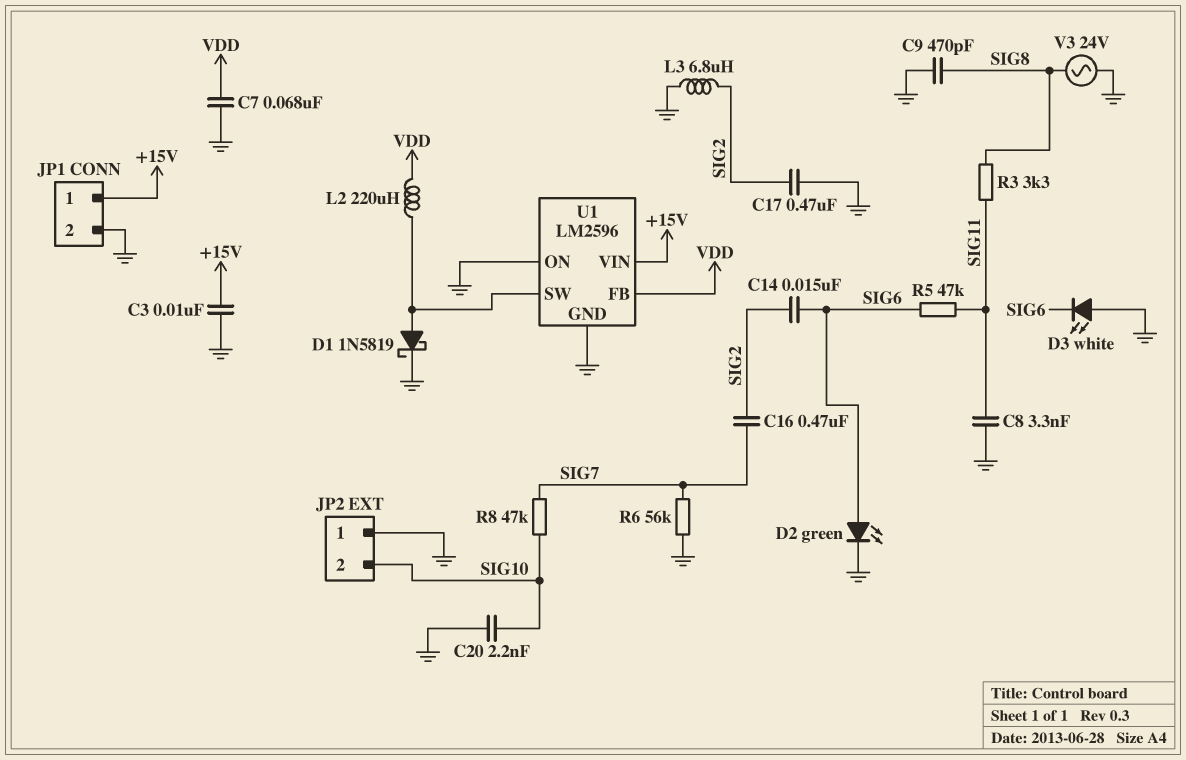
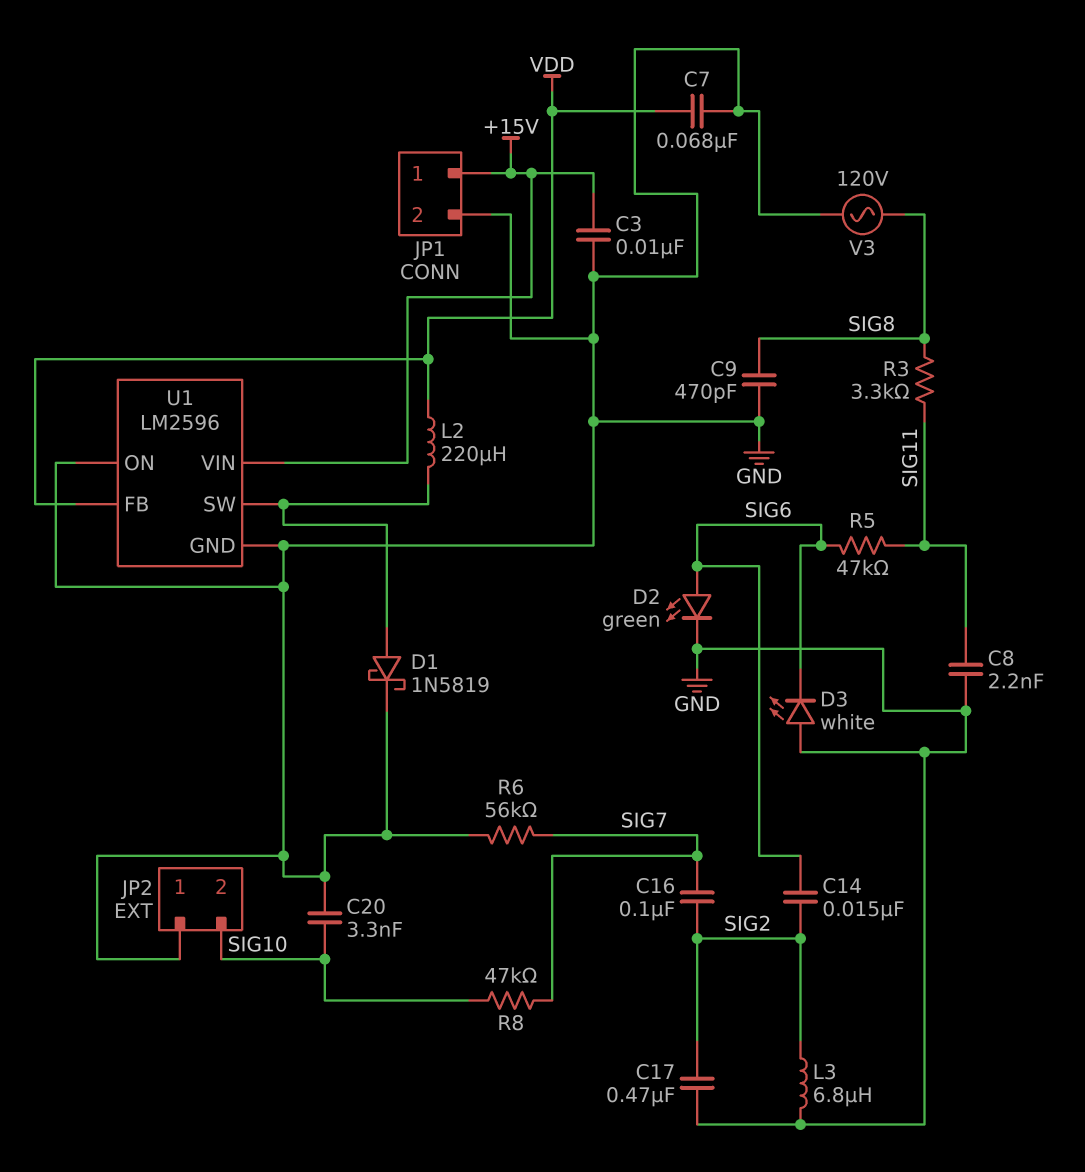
C8: 3.3nF (GND, SIG11) -> 2.2nF (GND, SIG11)
C16: 470nF (SIG2, SIG7) -> 100nF (SIG2, SIG7)
C20: 2.2nF (GND, SIG10) -> 3.3nF (GND, SIG10)
V3: AC 24V (GND, SIG8) -> AC 120V (GND, SIG8)

